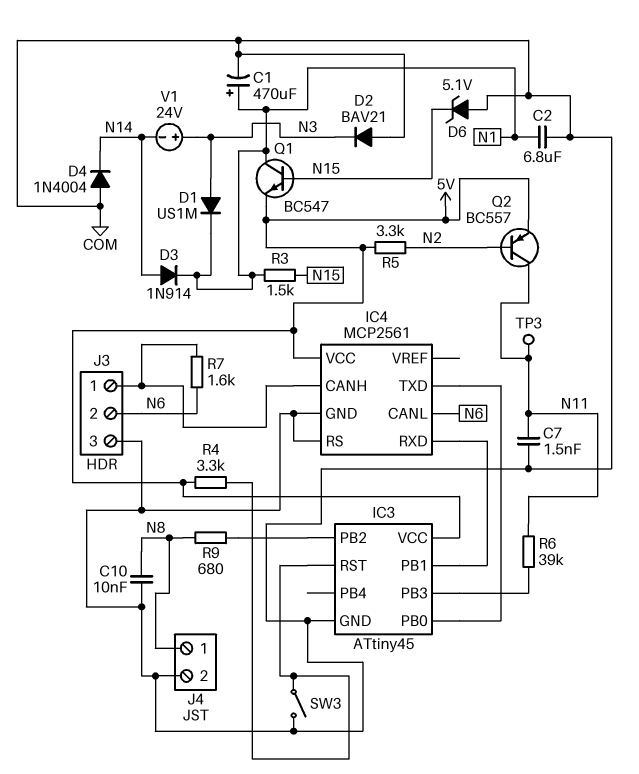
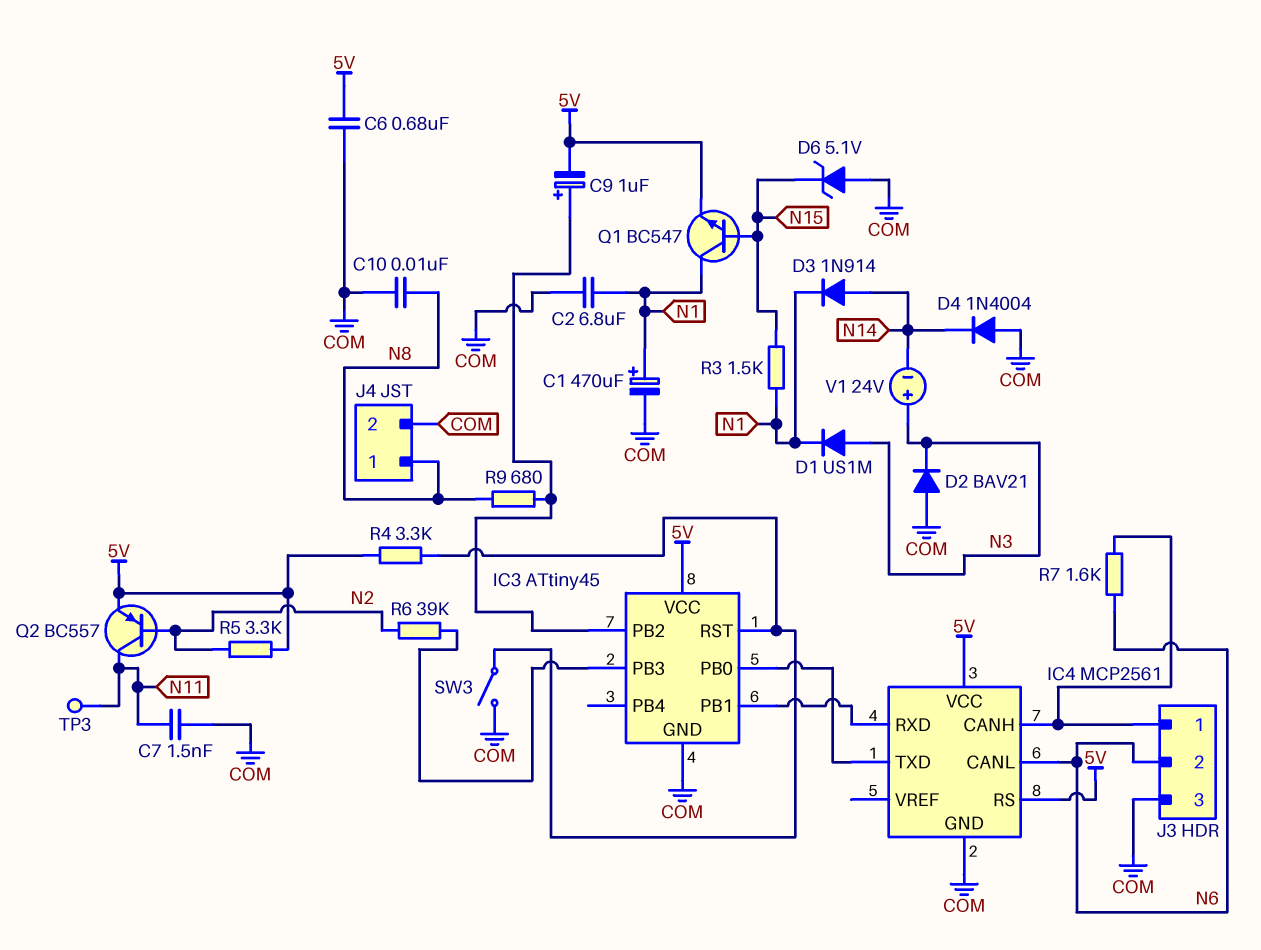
C6: none -> 680nF (5V, COM)
C9: none -> 1uF (plus IC3/PB2, minus 5V)
IC4 pin RS: COM -> 5V
R6: 39k (IC3/PB3, N11) -> 39k (IC3/PB3, N2)

